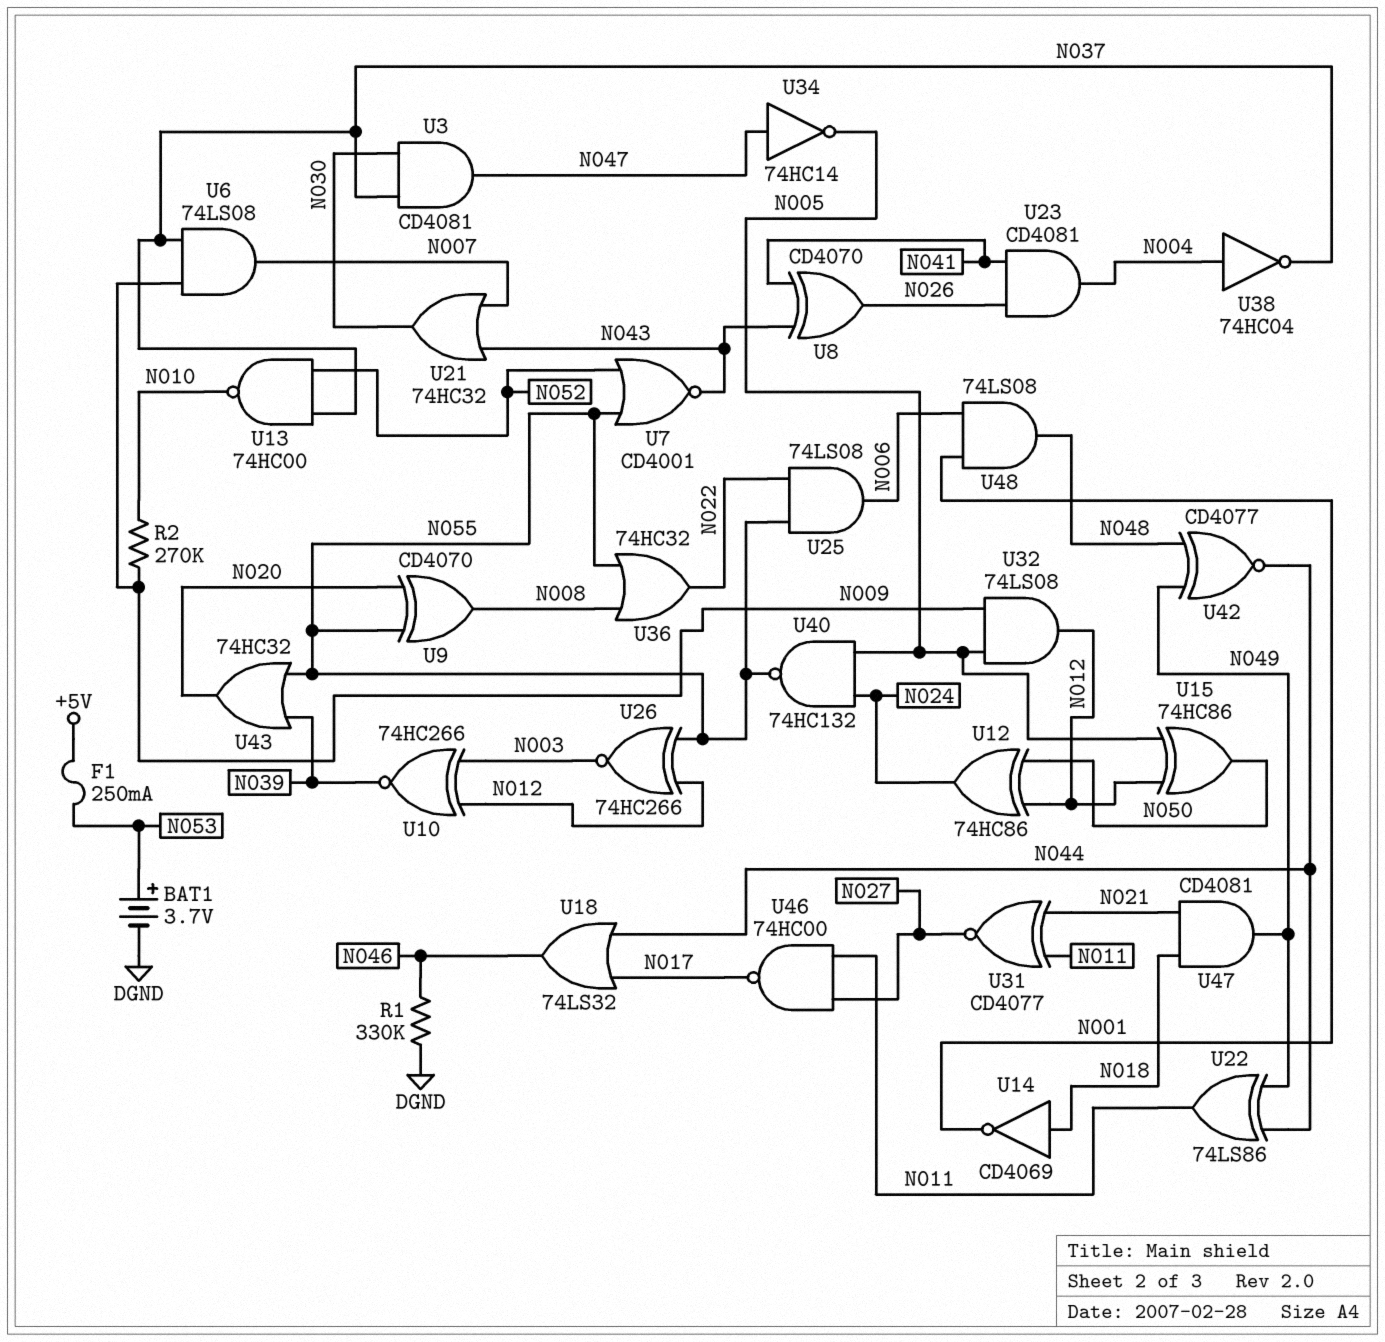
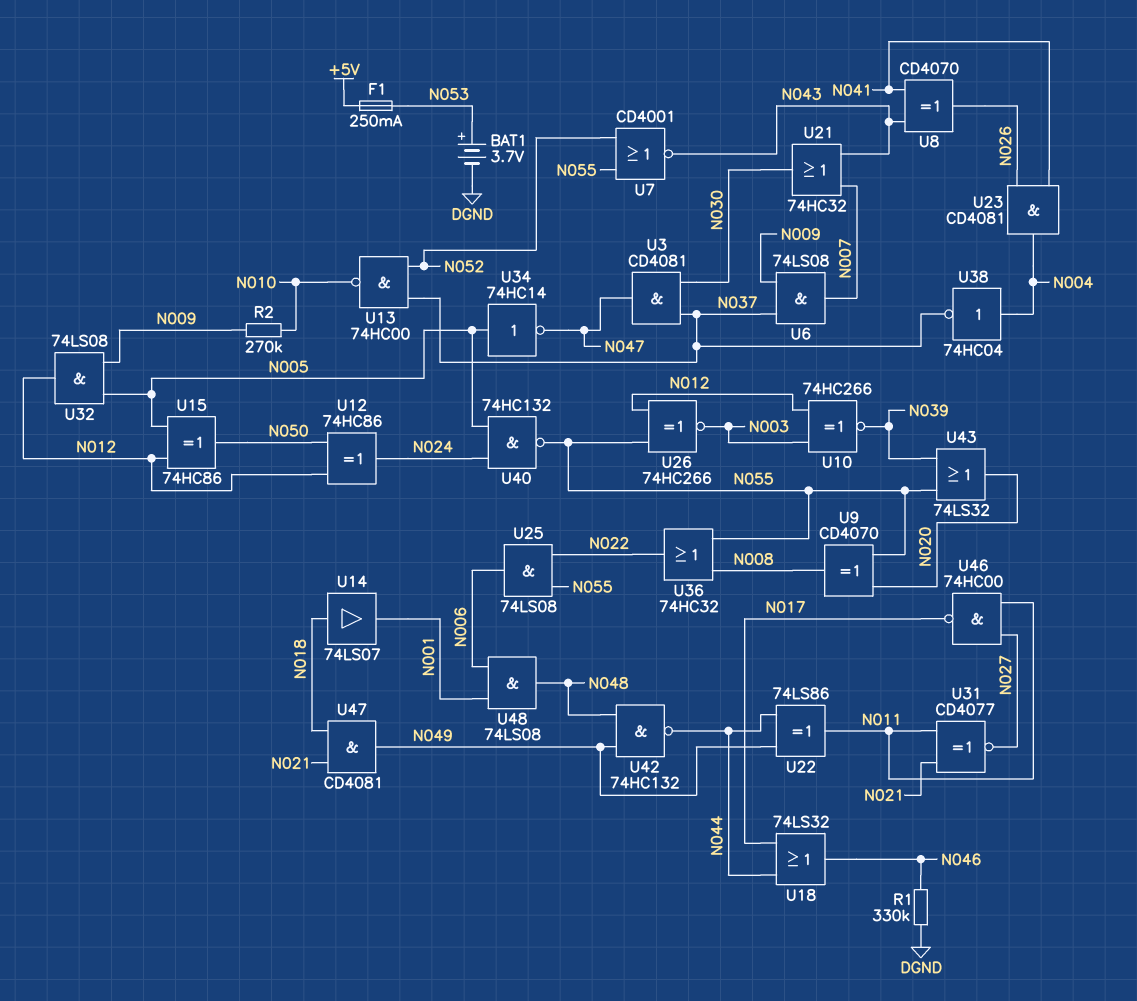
U14: NOT CD4069 (in N018, out N001) -> buffer 74LS07 (in N018, out N001)
U34: NOT 74HC14 (in N047, out N005) -> NOT 74HC14 (in N005, out N047)
U42: XNOR CD4077 (in N048, in N049, out N044) -> NAND 74HC132 (in N048, in N049, out N044)
U43: OR 74HC32 (in N039, in N055, out N020) -> OR 74LS32 (in N039, in N055, out N020)

